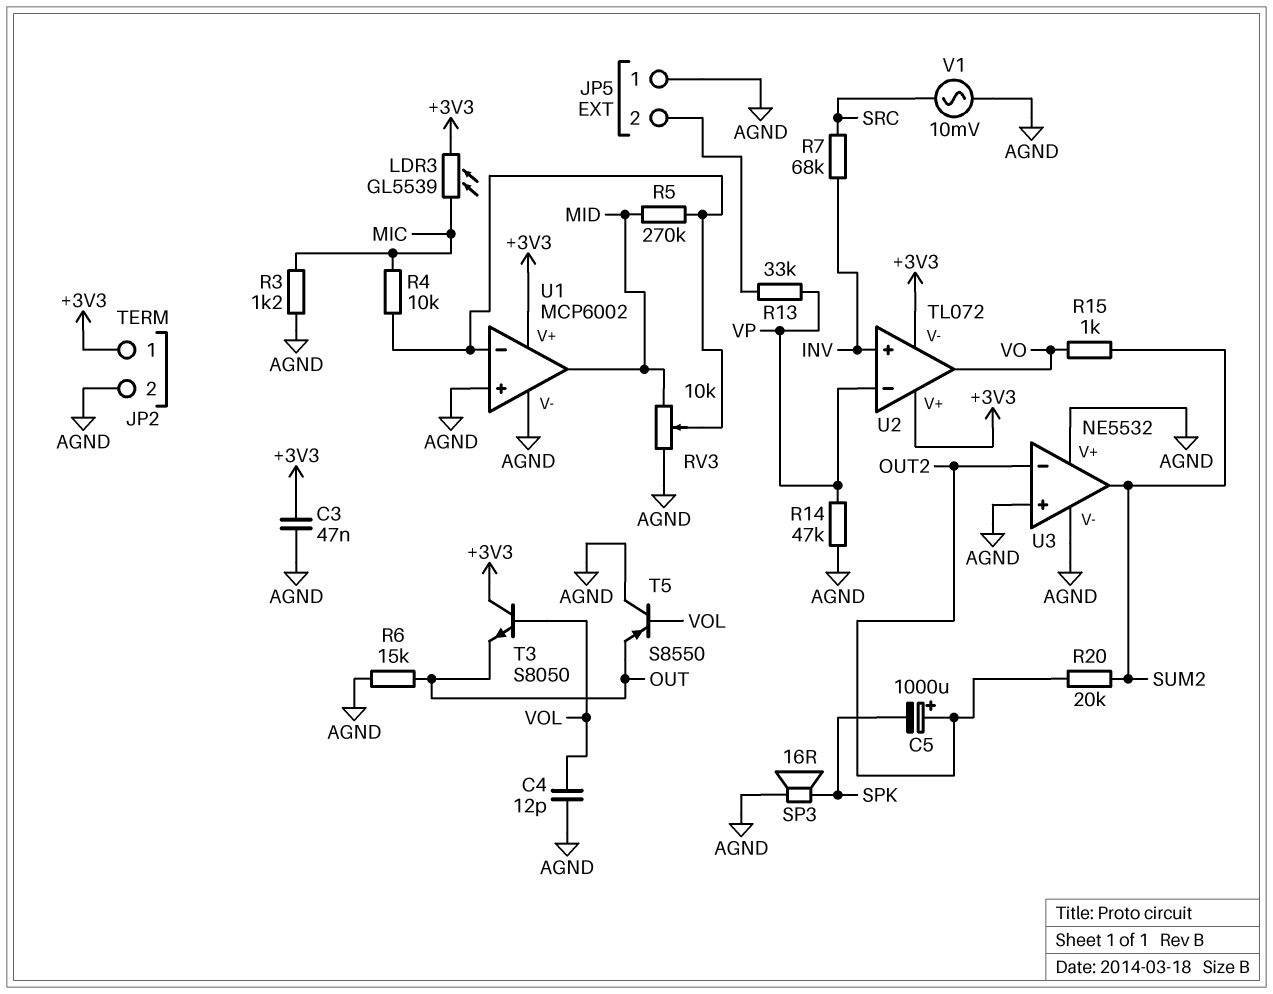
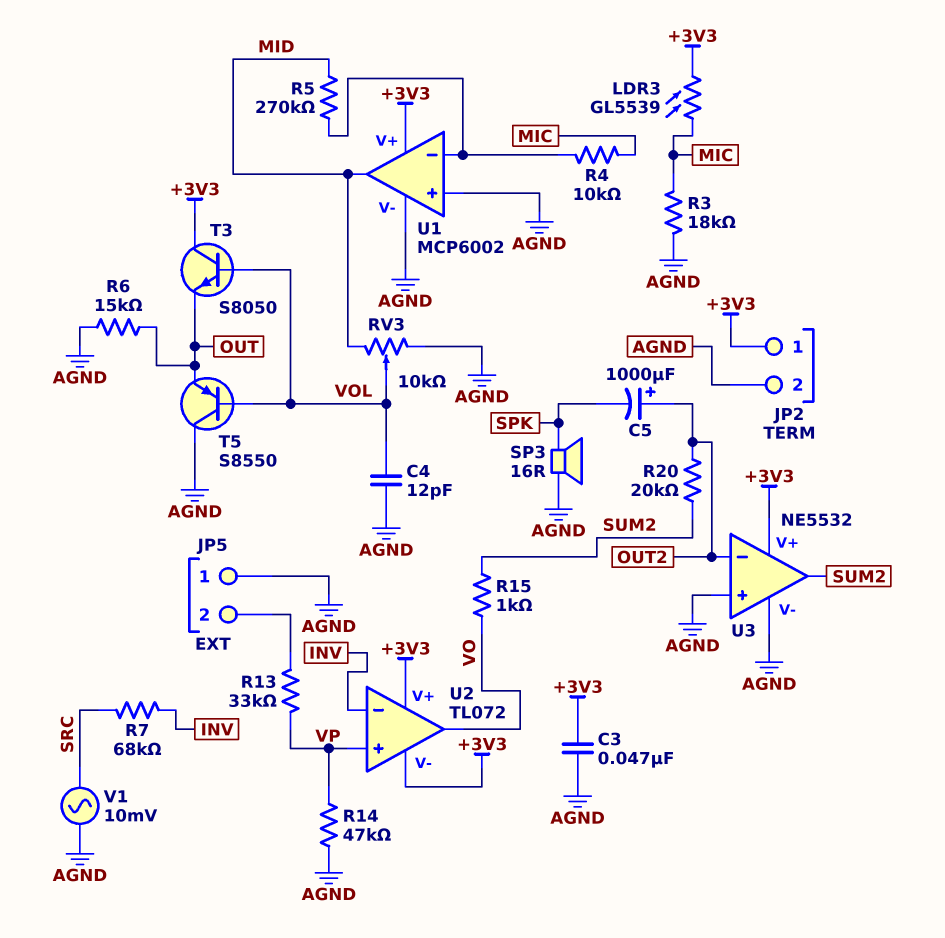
R3: 1.2k (AGND, MIC) -> 18k (AGND, MIC)
RV3: 10k (AGND, MID, wiper U1/in-) -> 10k (AGND, MID, wiper VOL)
U2 pin in+: INV -> VP
U2 pin in-: VP -> INV
U3 pin V+: AGND -> +3V3

